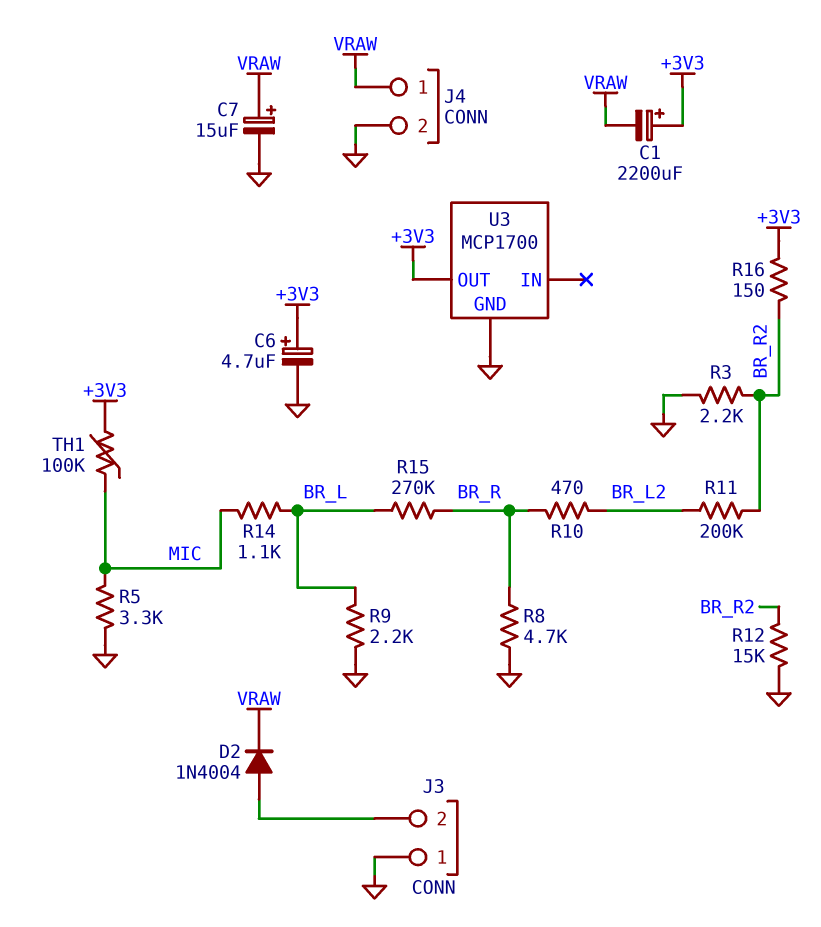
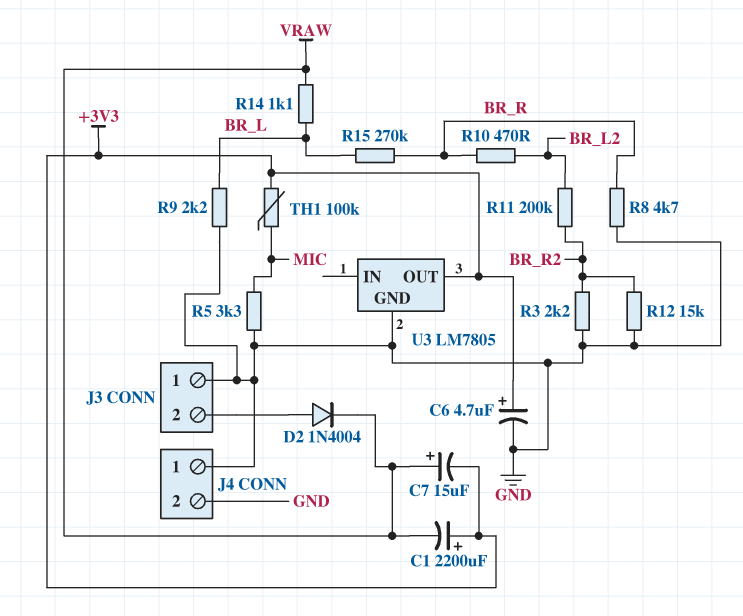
C7: 15uF (plus VRAW, minus GND) -> 15uF (plus VRAW, minus +3V3)
J4 pin 1: VRAW -> GND
R14: 1.1k (BR_L, MIC) -> 1.1k (BR_L, VRAW)
R16: 150 (+3V3, BR_R2) -> none
U3: MCP1700 -> LM7805

